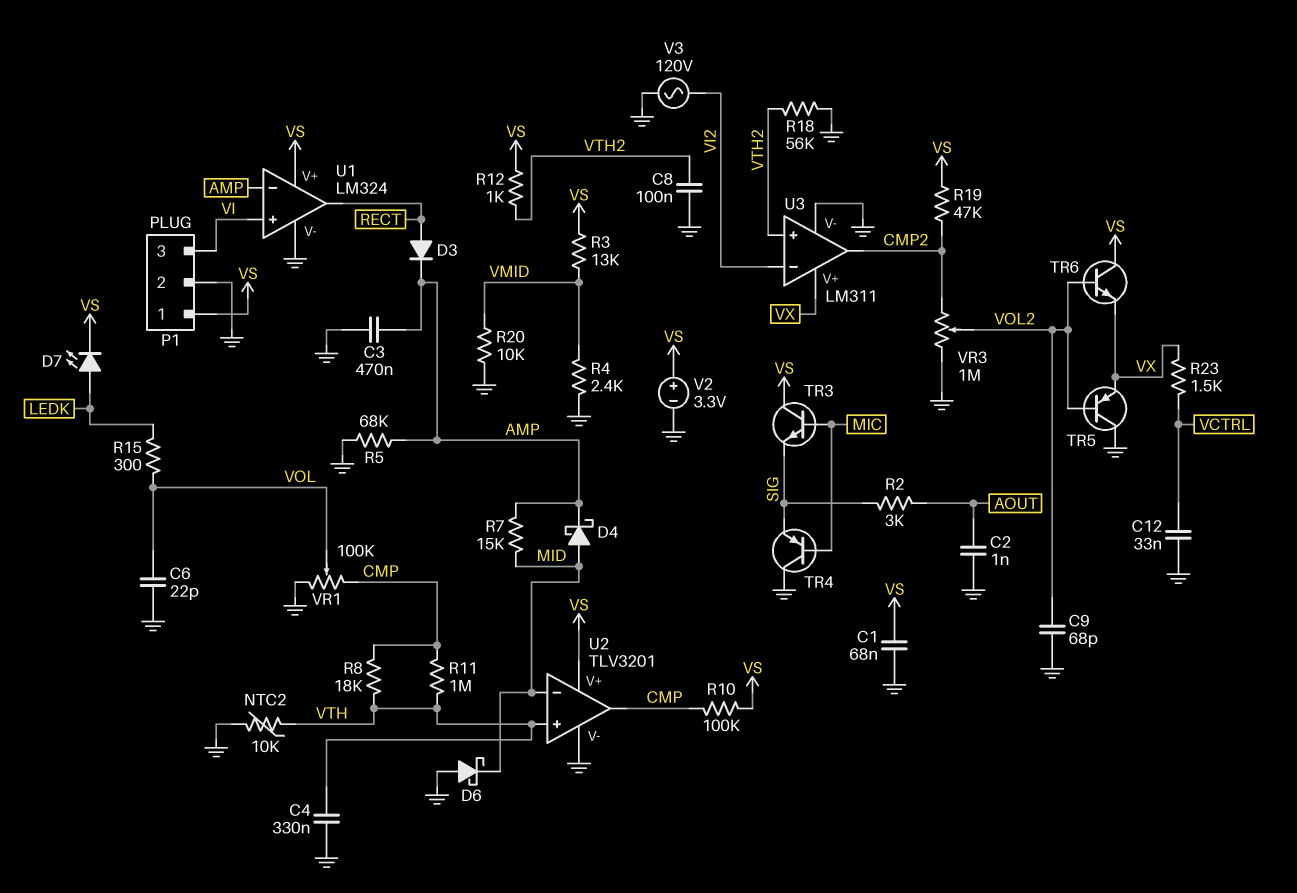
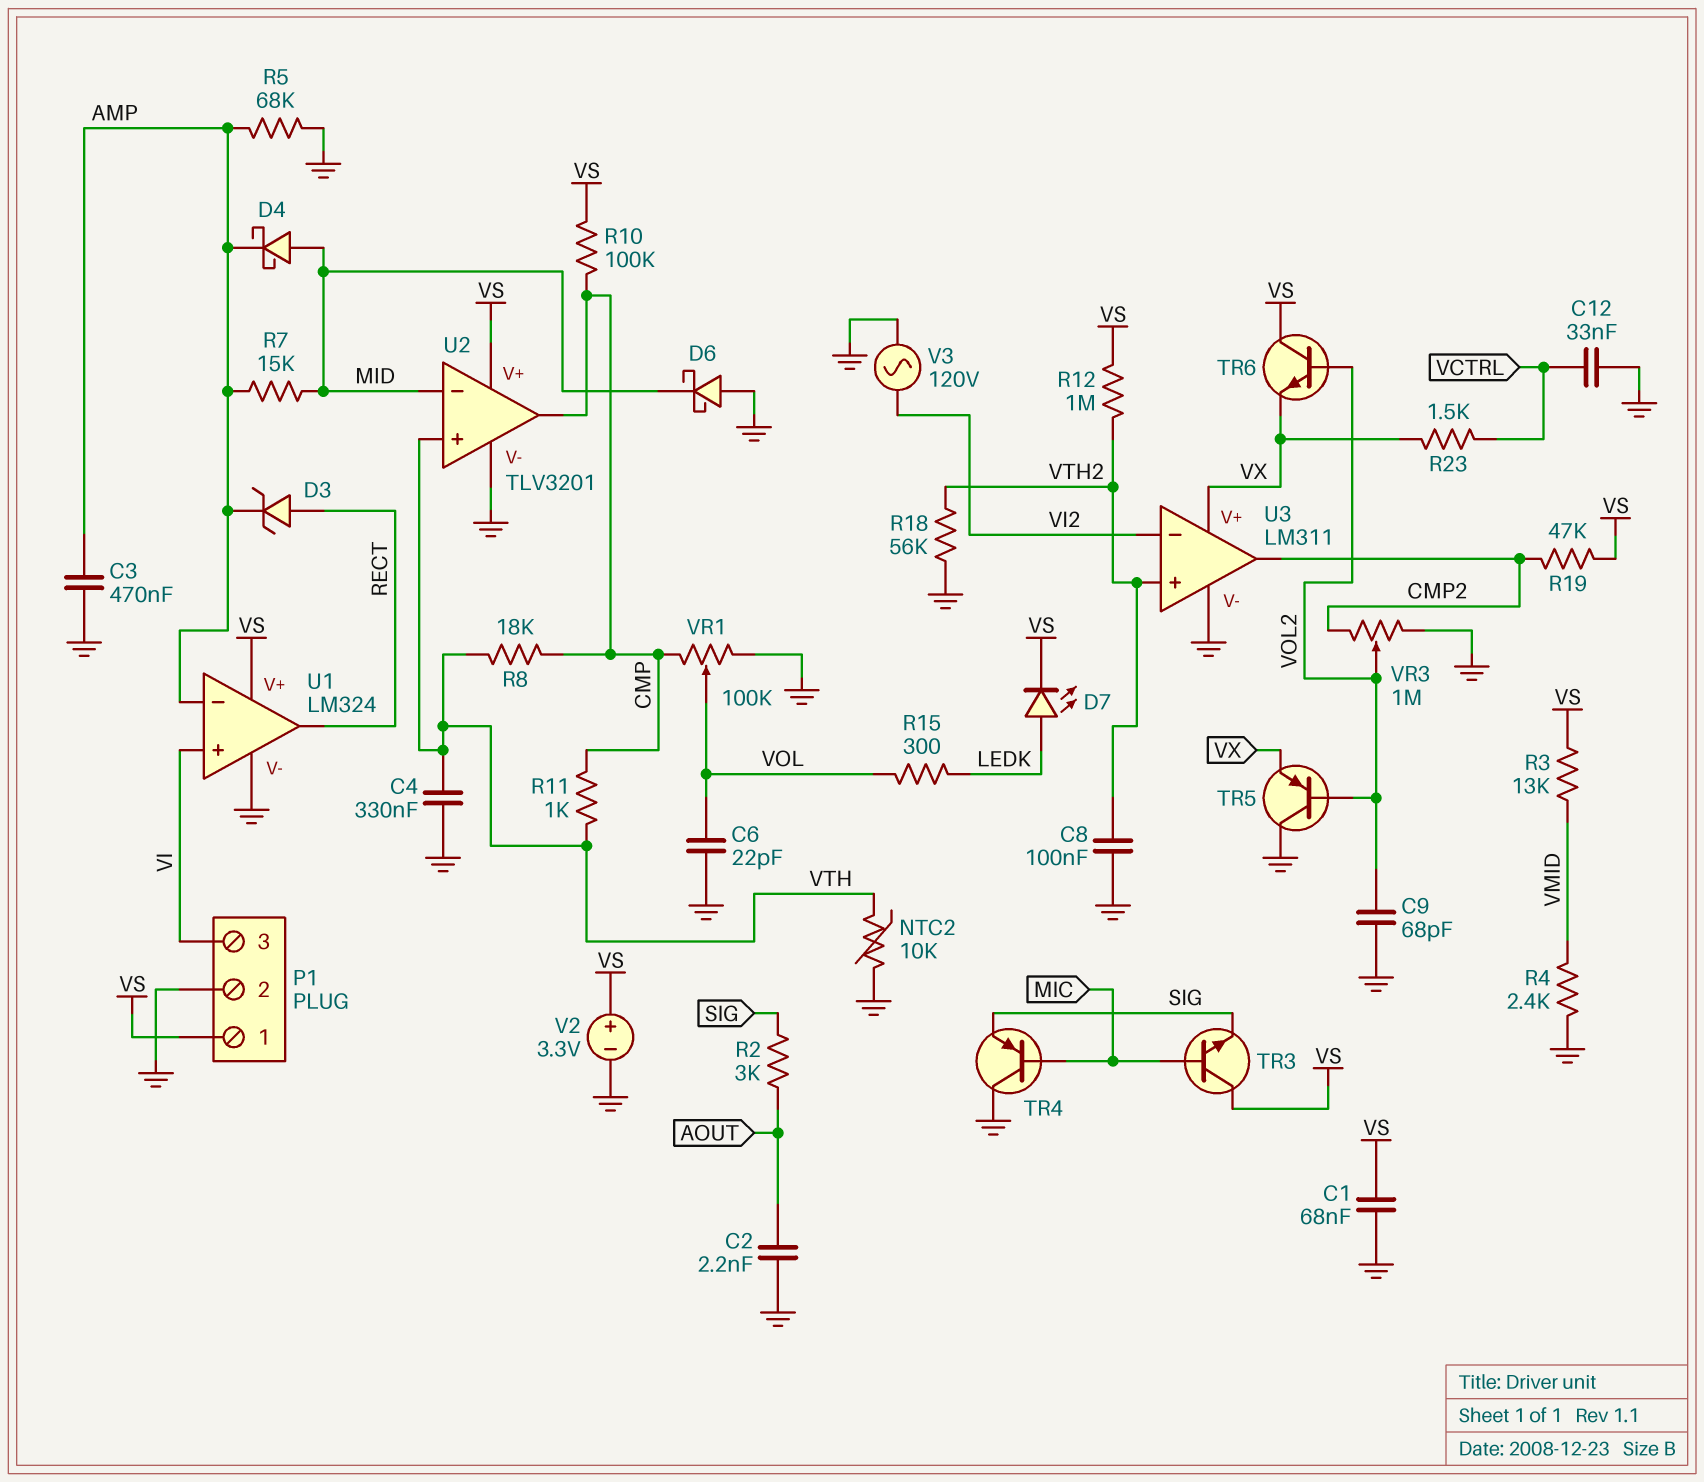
C2: 1nF (AOUT, GND) -> 2.2nF (AOUT, GND)
D3: diode (A RECT, K AMP) -> zener (A RECT, K AMP)
R11: 1M (CMP, VTH) -> 1k (CMP, VTH)
R12: 1k (VS, VTH2) -> 1M (VS, VTH2)
R20: 10k (GND, VMID) -> none

